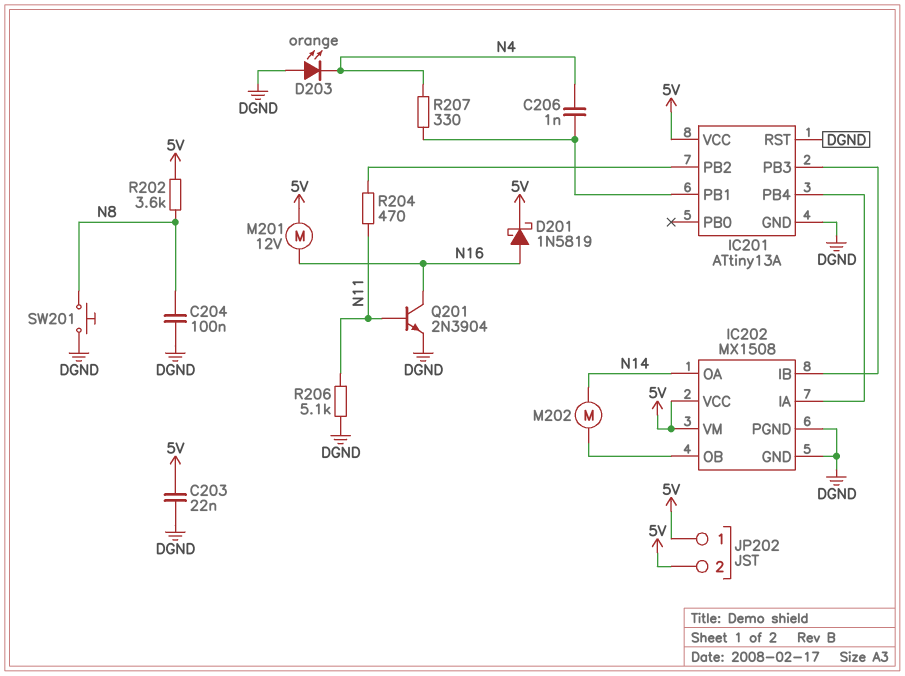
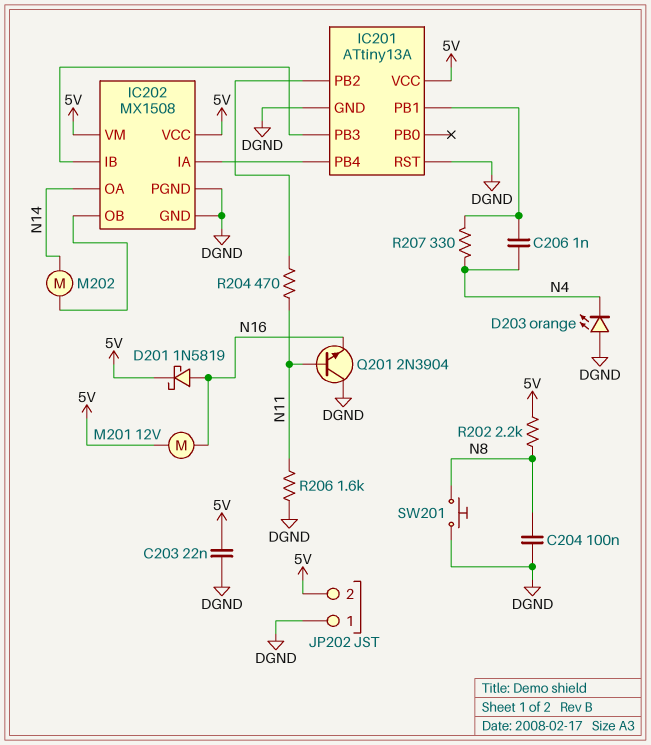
JP202 pin 1: 5V -> DGND
Q201: NPN 2N3904 (B N11, C N16, E DGND) -> NPN 2N3904 (B N11, C DGND, E N16)
R202: 3.6k (5V, N8) -> 2.2k (5V, N8)
R206: 5.1k (DGND, N11) -> 1.6k (DGND, N11)

